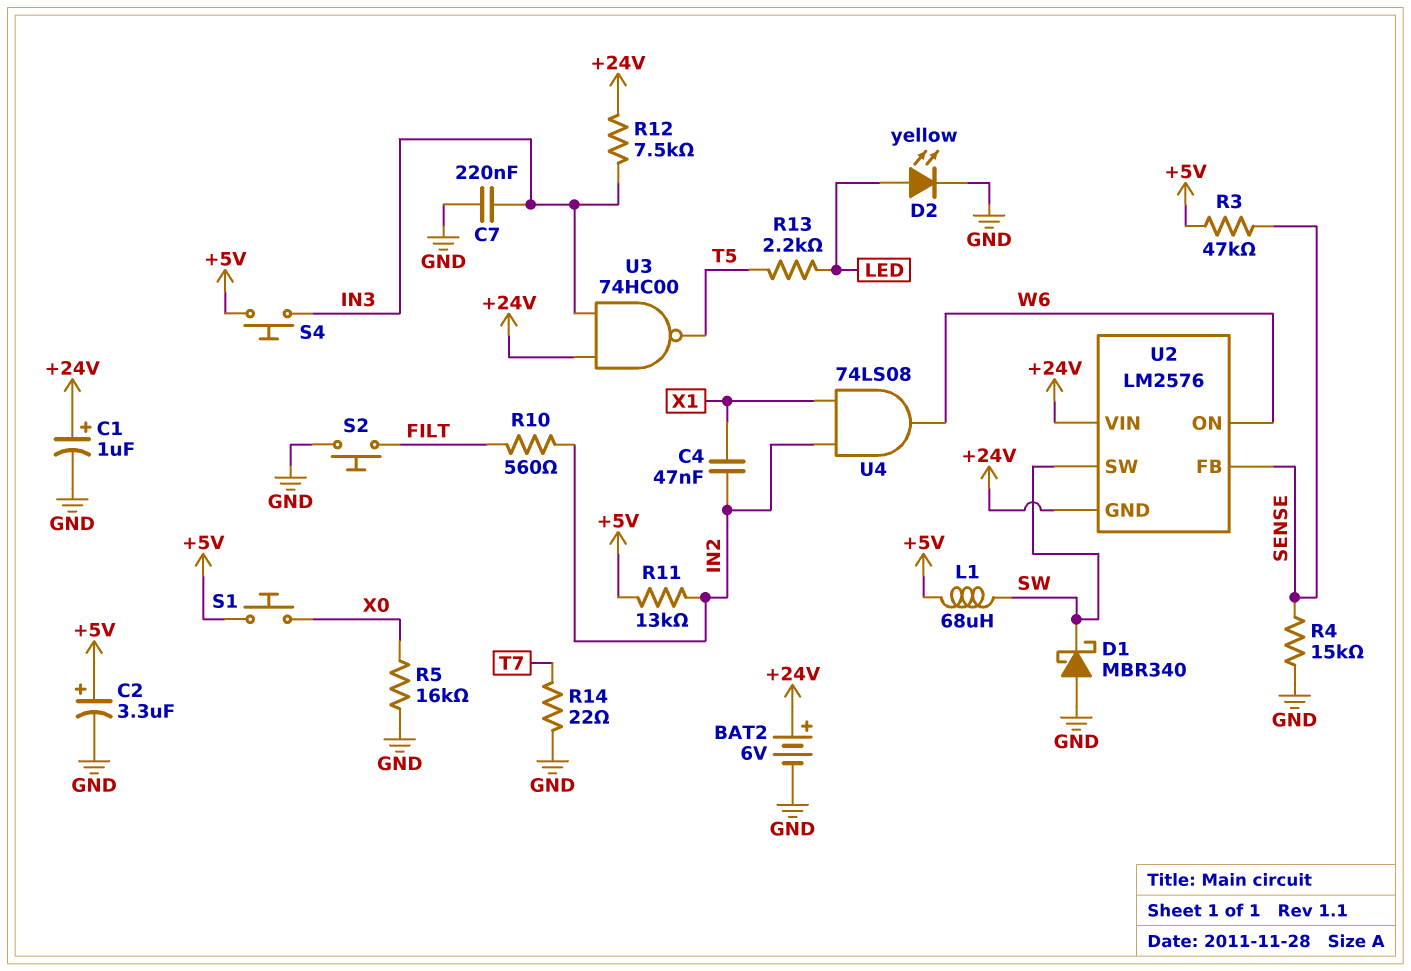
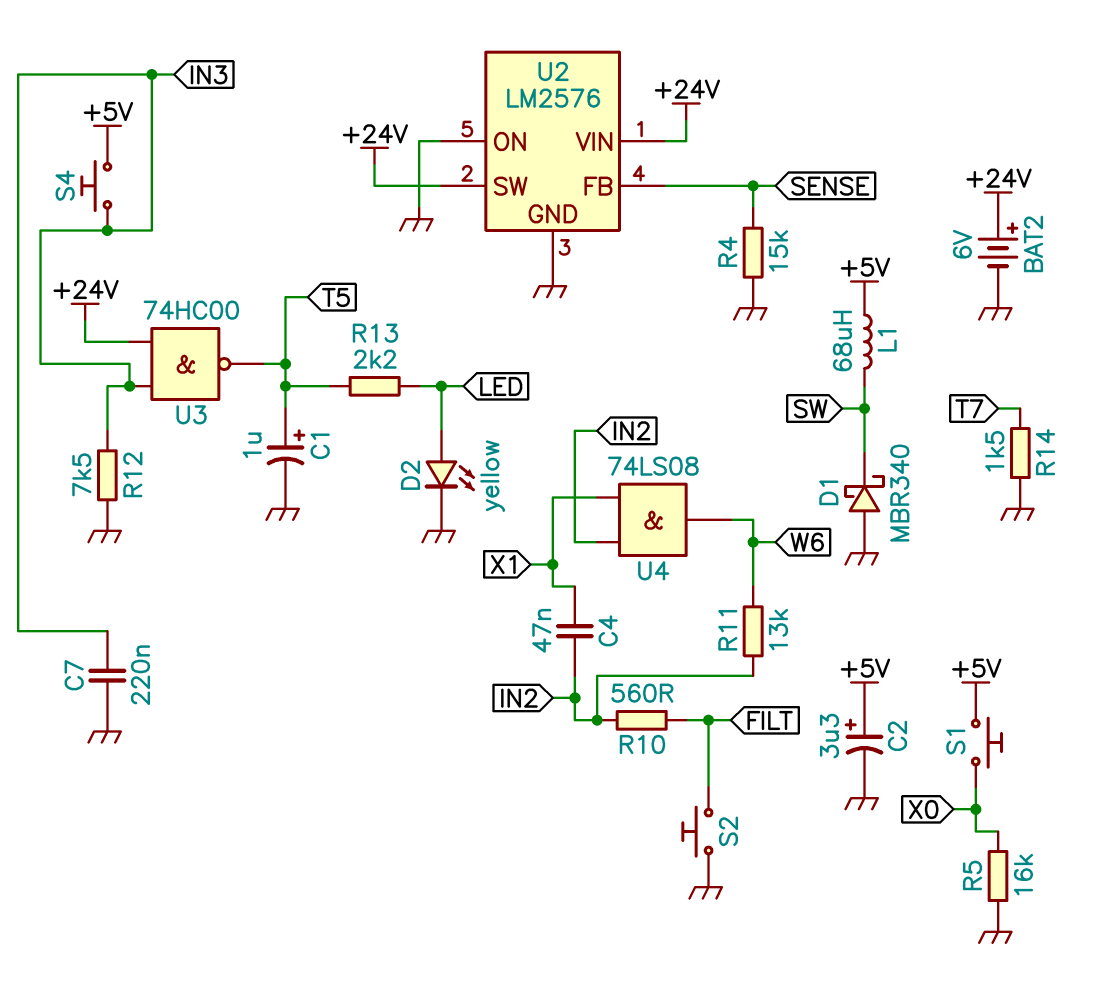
C1: 1uF (plus +24V, minus GND) -> 1uF (plus T5, minus GND)
R3: 47k (+5V, SENSE) -> none
R11: 13k (+5V, IN2) -> 13k (IN2, W6)
R12: 7.5k (+24V, IN3) -> 7.5k (GND, IN3)
R14: 22 (GND, T7) -> 1.5k (GND, T7)
U2 pin GND: +24V -> GND
U2 pin ON: W6 -> GND
U2 pin SW: SW -> +24V

